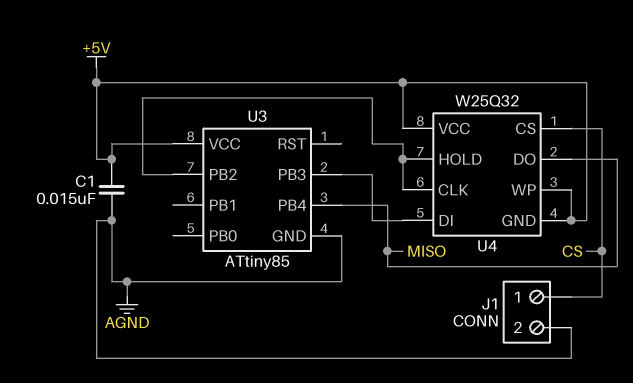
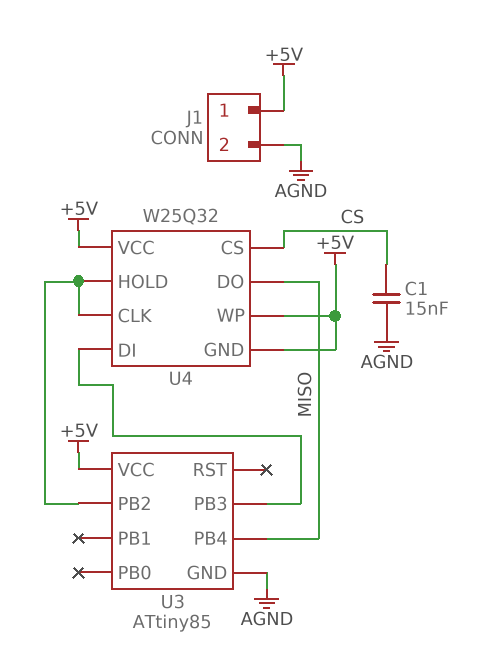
C1: 15nF (+5V, AGND) -> 15nF (AGND, CS)
J1 pin 1: CS -> +5V

